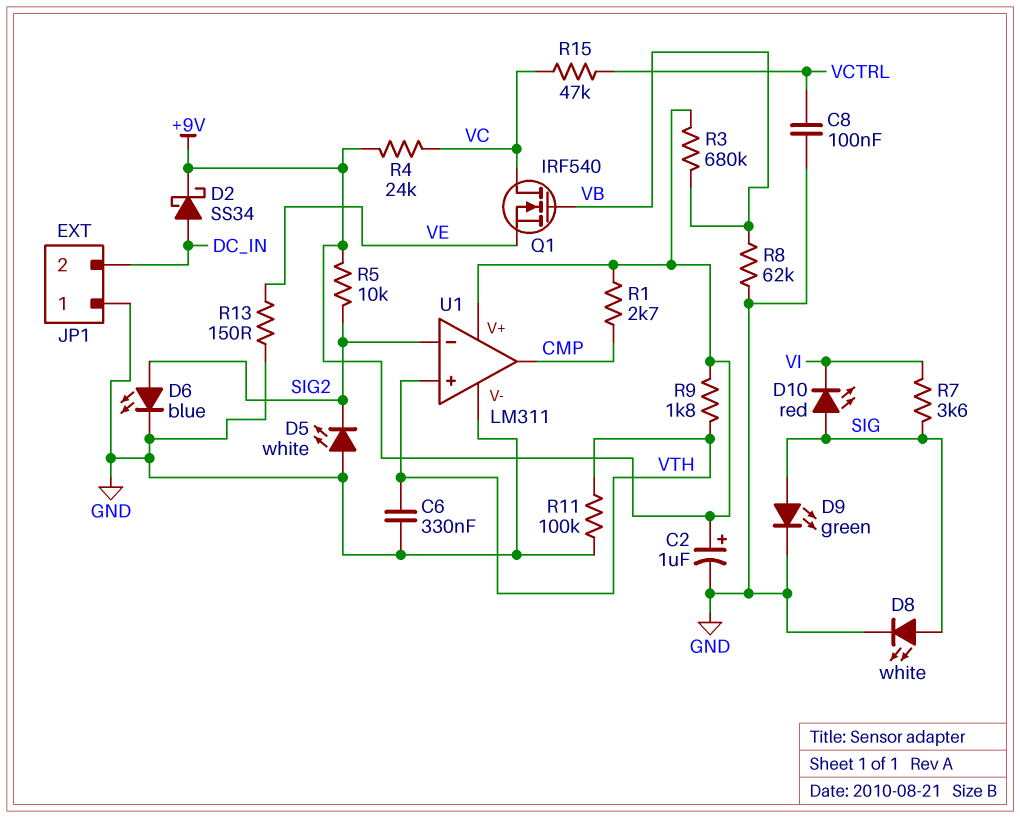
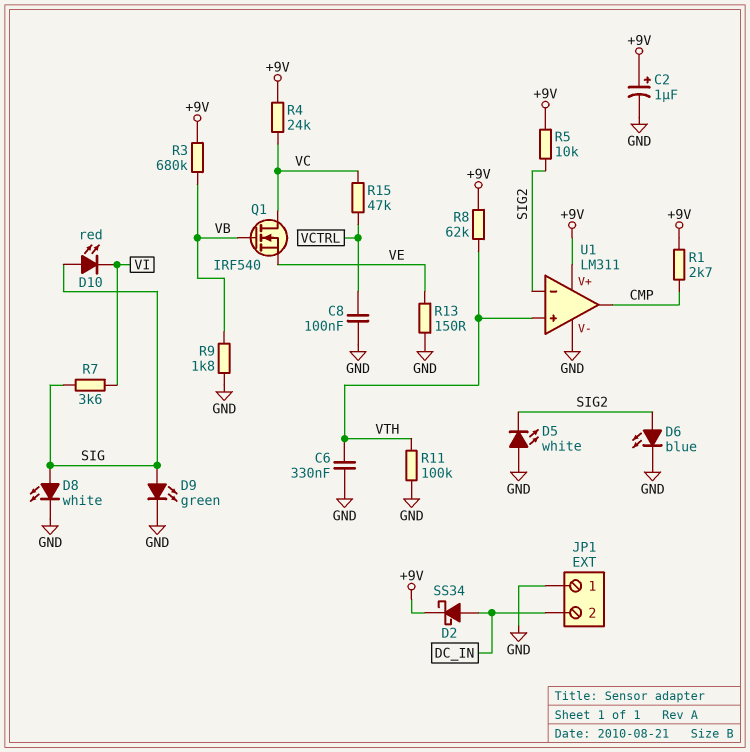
R8: 62k (GND, VB) -> 62k (+9V, VTH)
R9: 1.8k (+9V, VTH) -> 1.8k (GND, VB)

